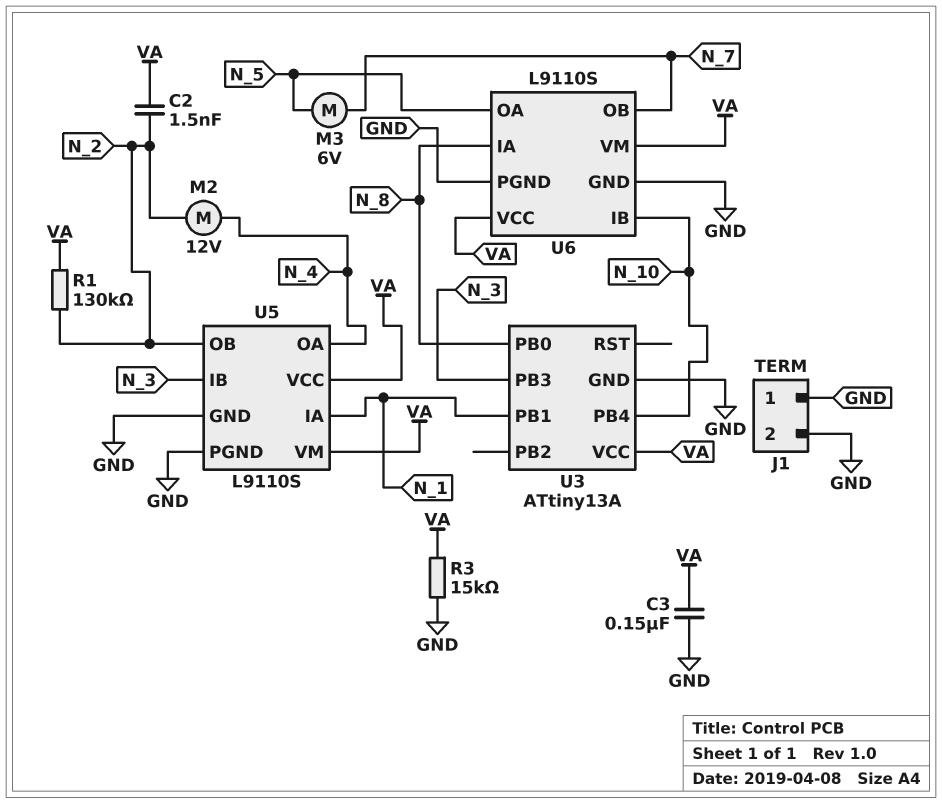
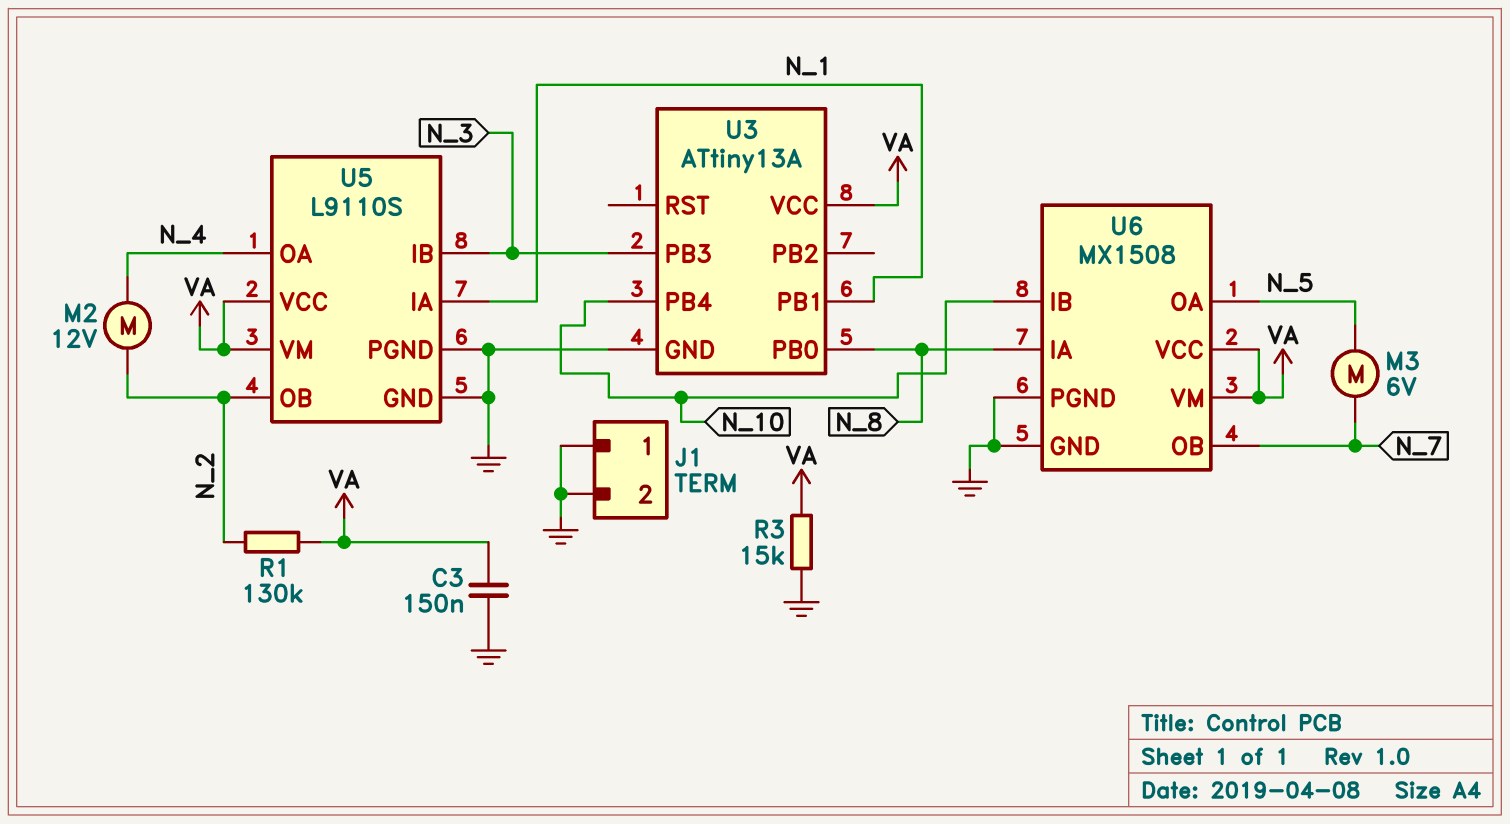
C2: 1.5nF (N_2, VA) -> none
U6: L9110S -> MX1508

